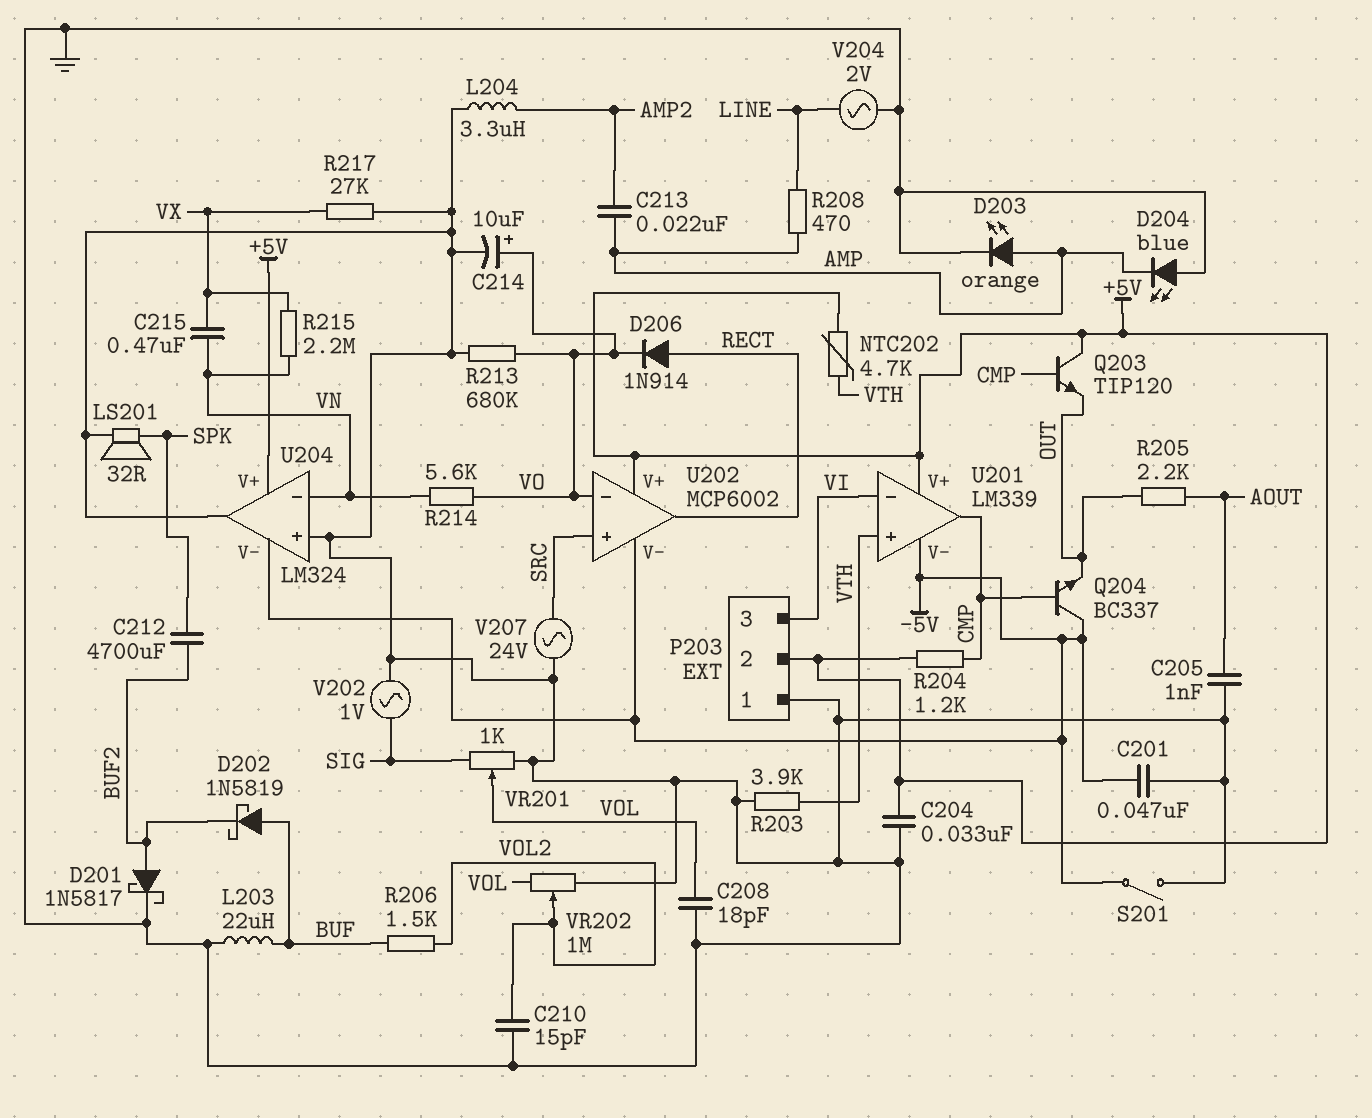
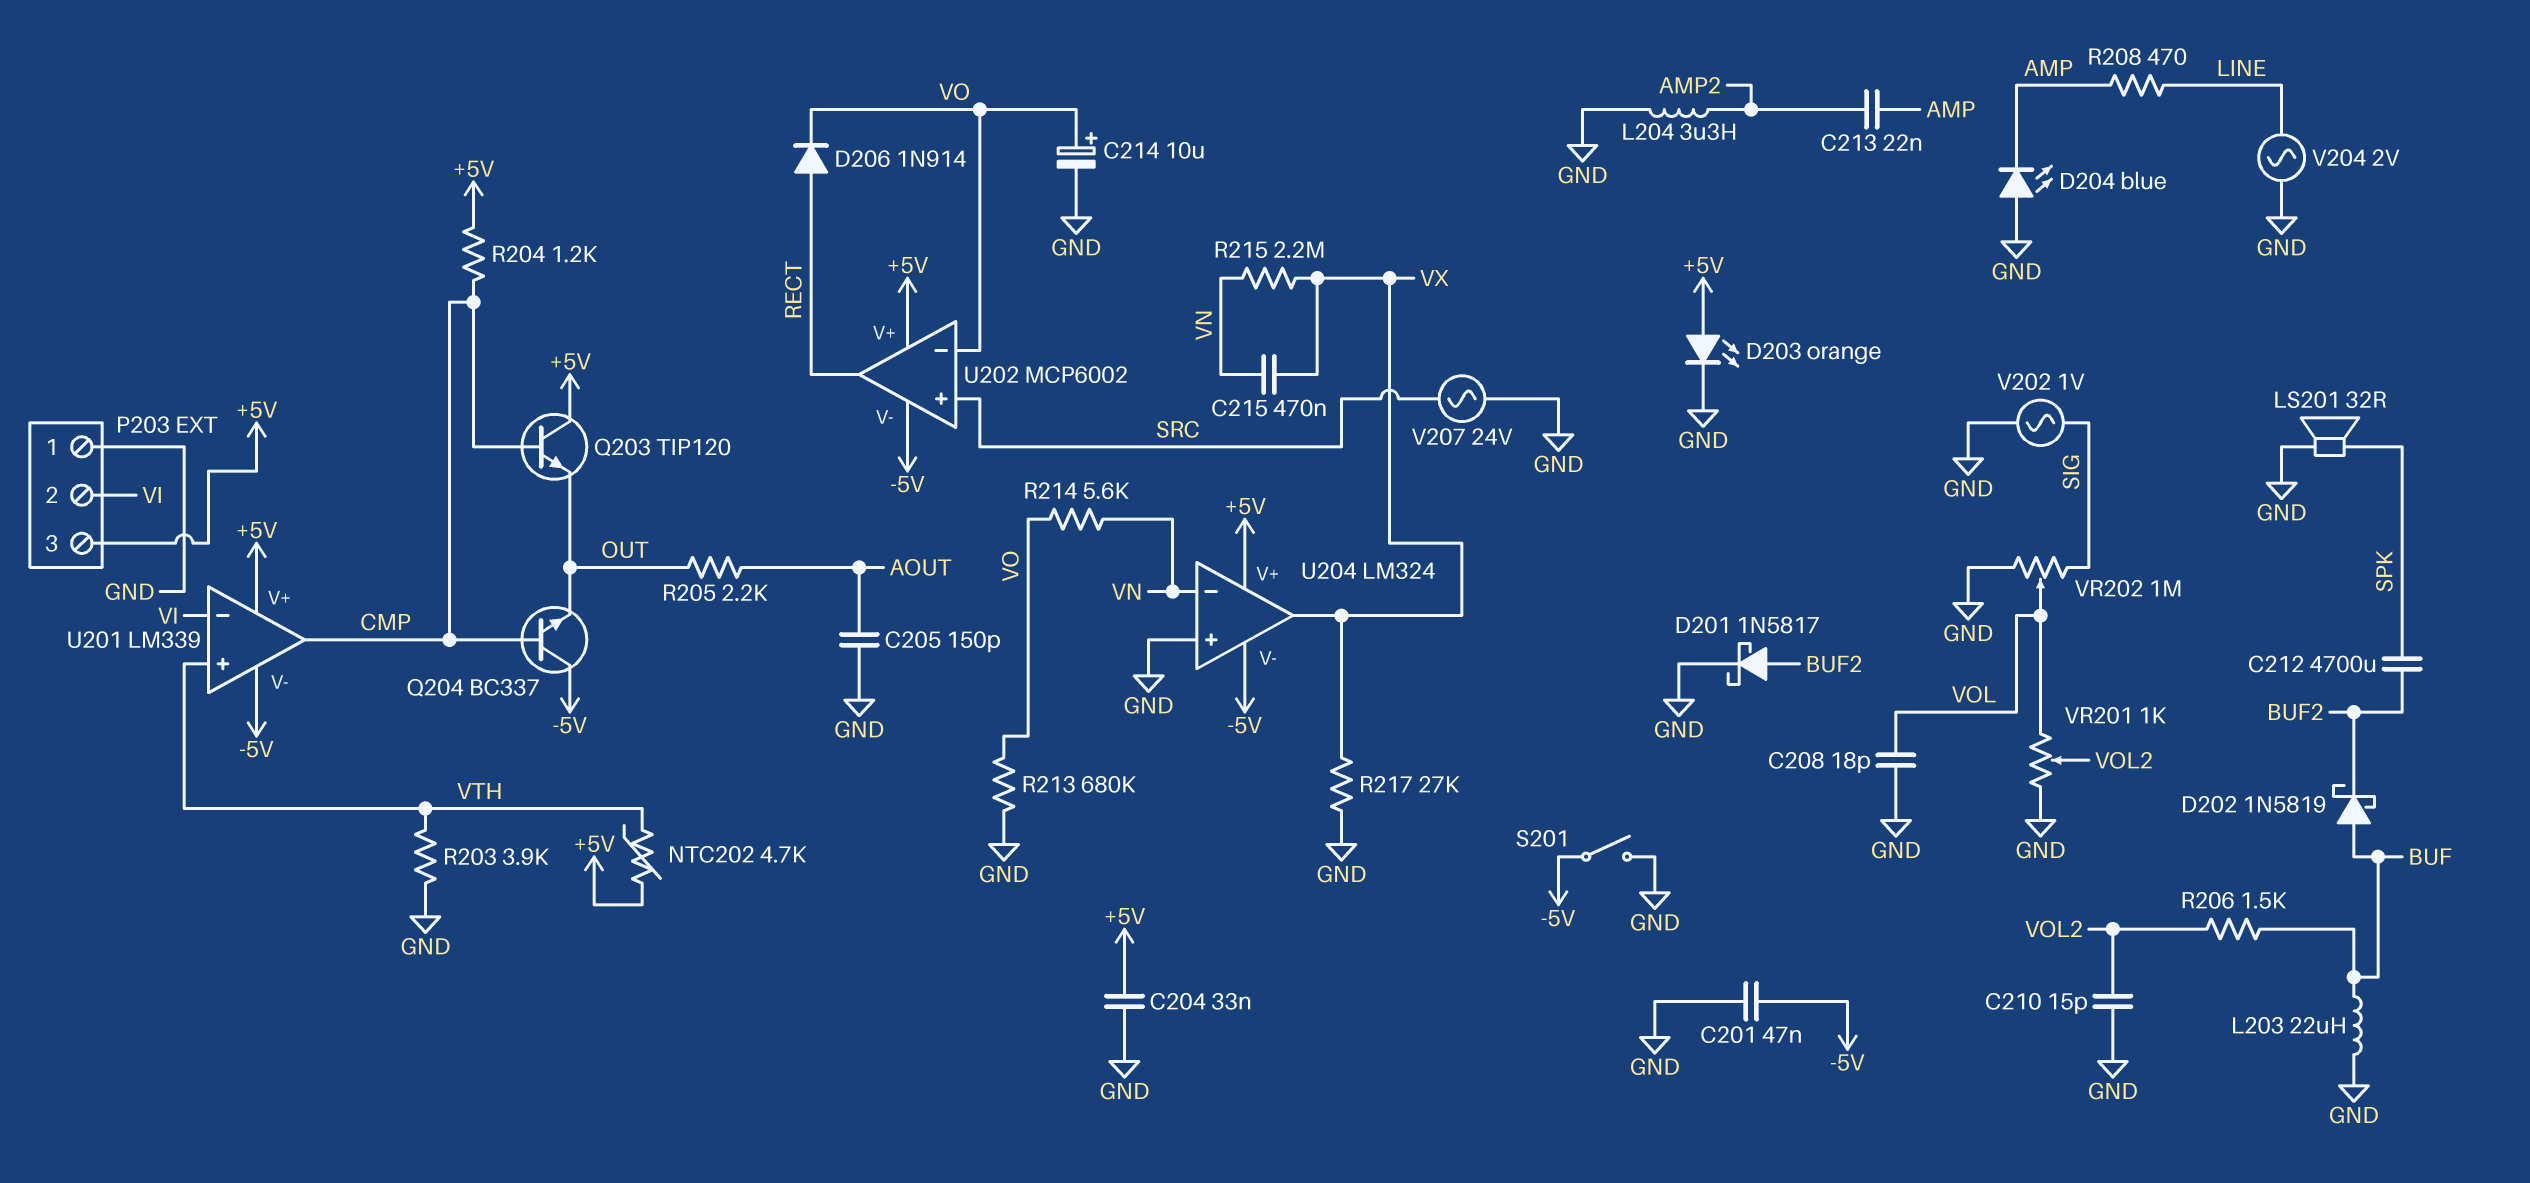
C205: 1nF (AOUT, GND) -> 150pF (AOUT, GND)
D203: LED orange (A AMP, K GND) -> LED orange (A +5V, K GND)
P203 pin 2: +5V -> VI
P203 pin 3: VI -> +5V
U204 pin out: GND -> VX
VR201: 1k (GND, SIG, wiper VOL) -> 1k (GND, VOL, wiper VOL2)
VR202: 1M (GND, VOL, wiper VOL2) -> 1M (GND, SIG, wiper VOL)

